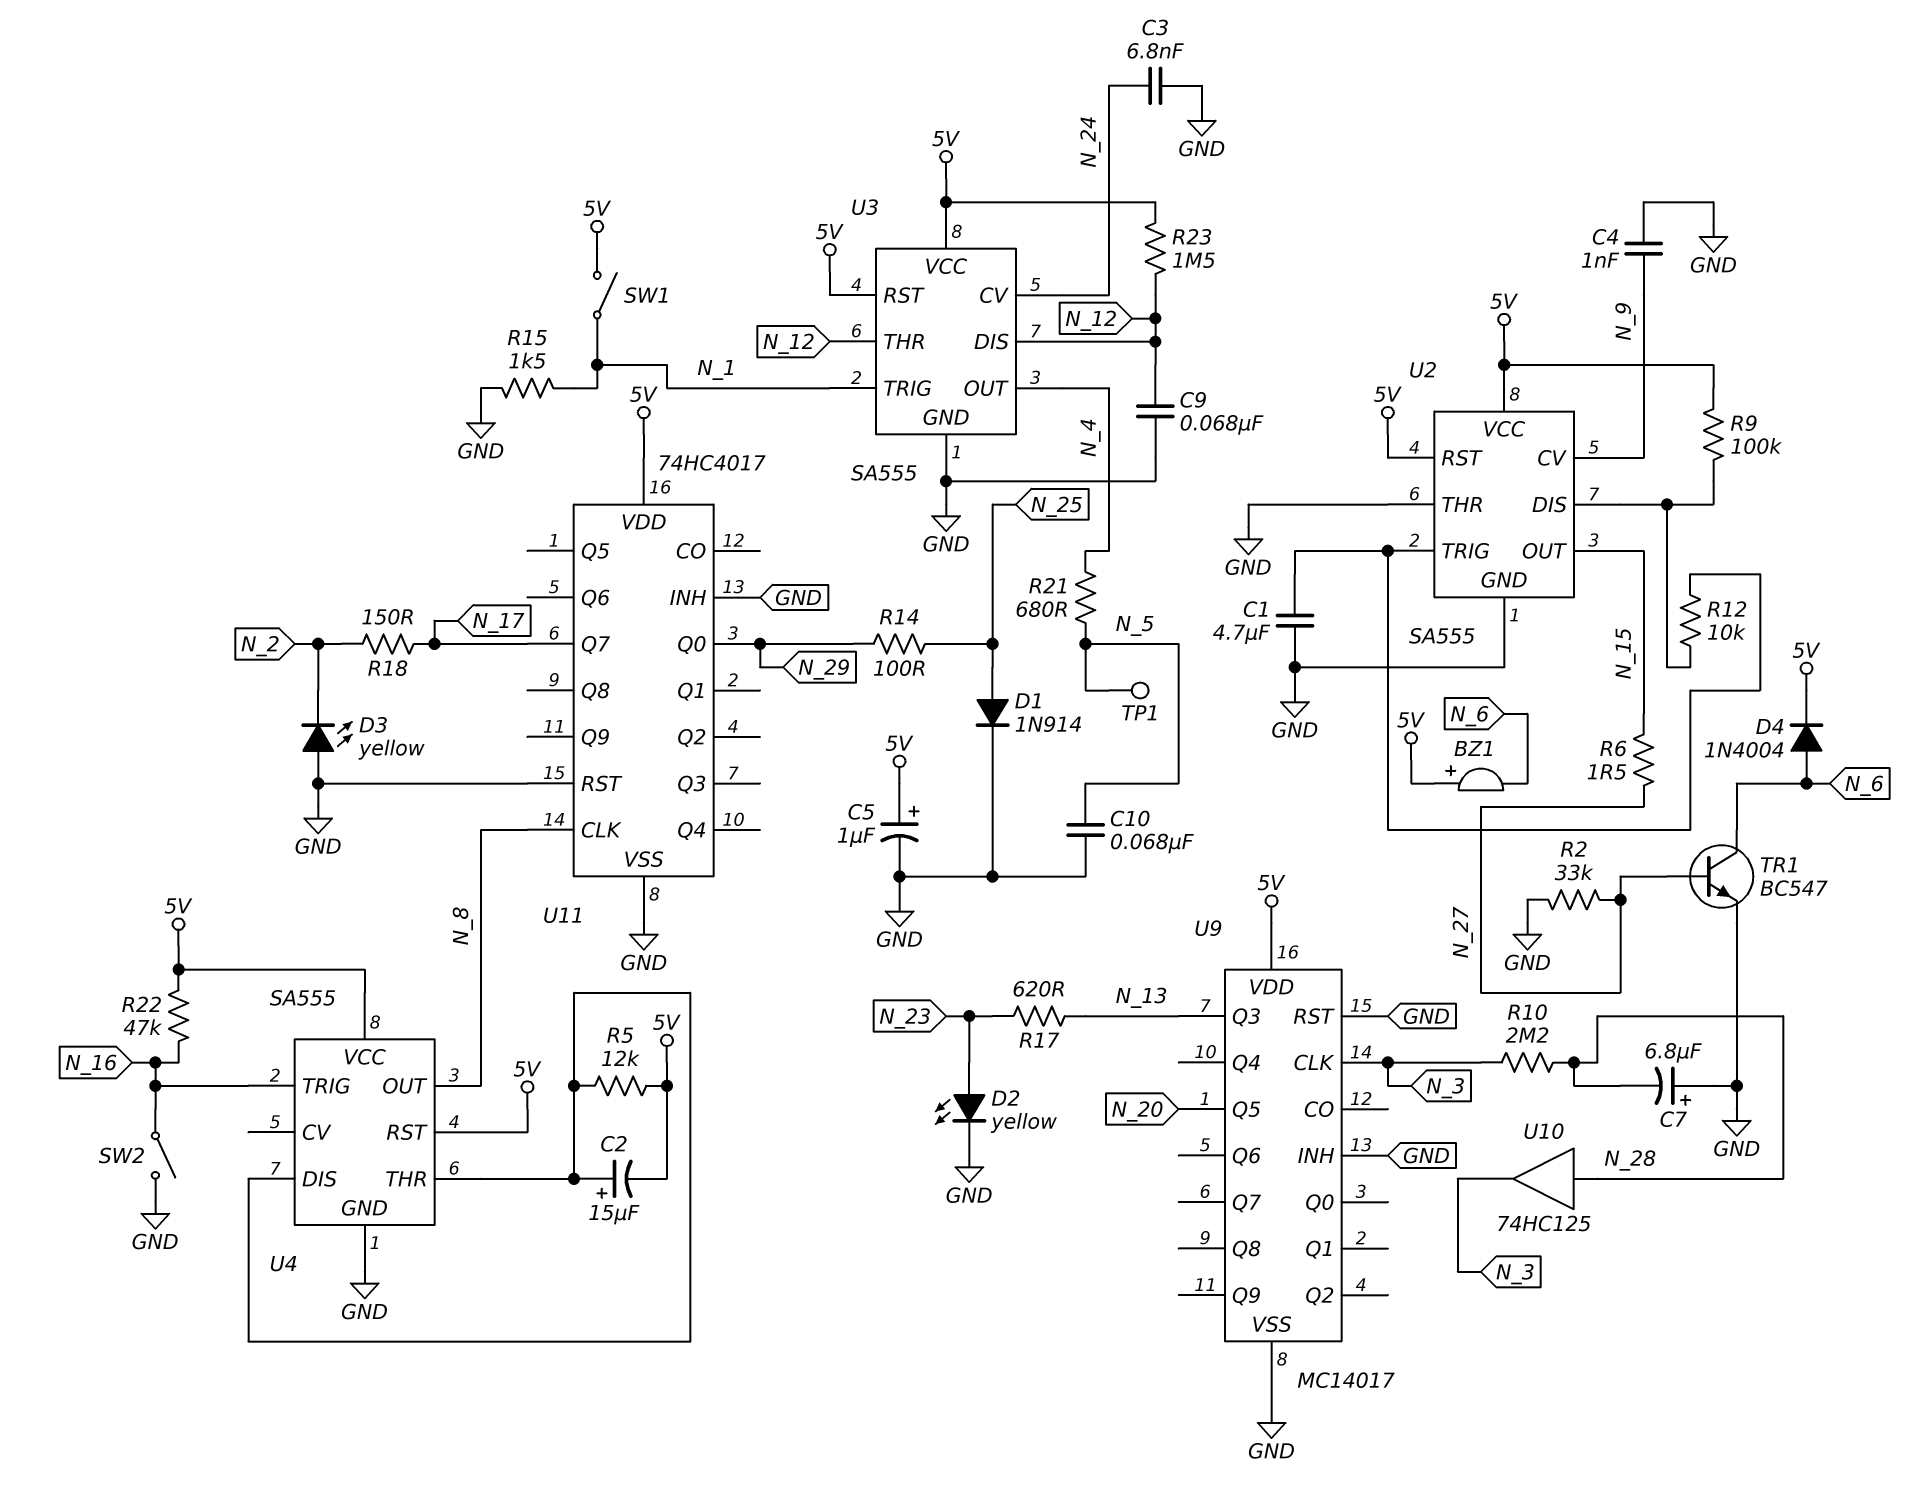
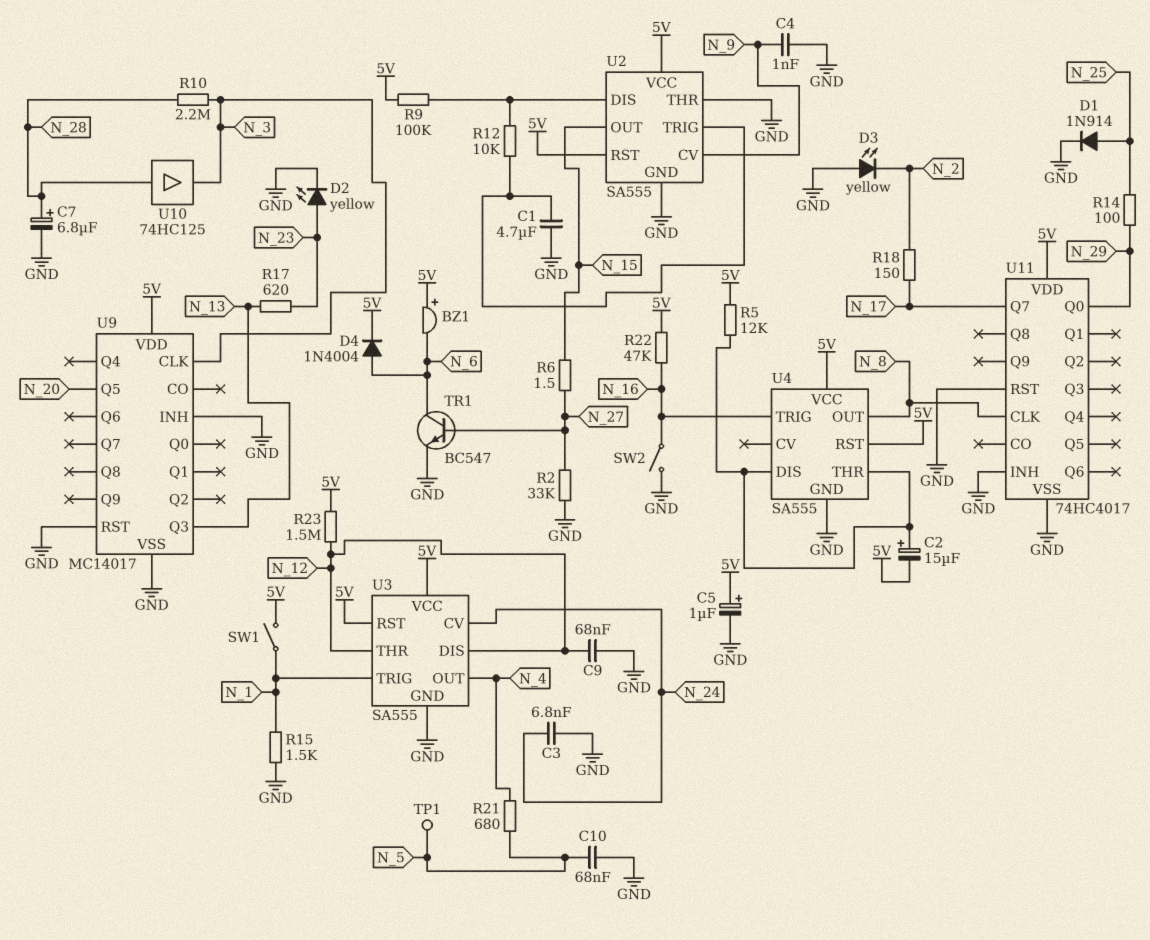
C7: 6.8uF (plus GND, minus N_28) -> 6.8uF (plus N_28, minus GND)

